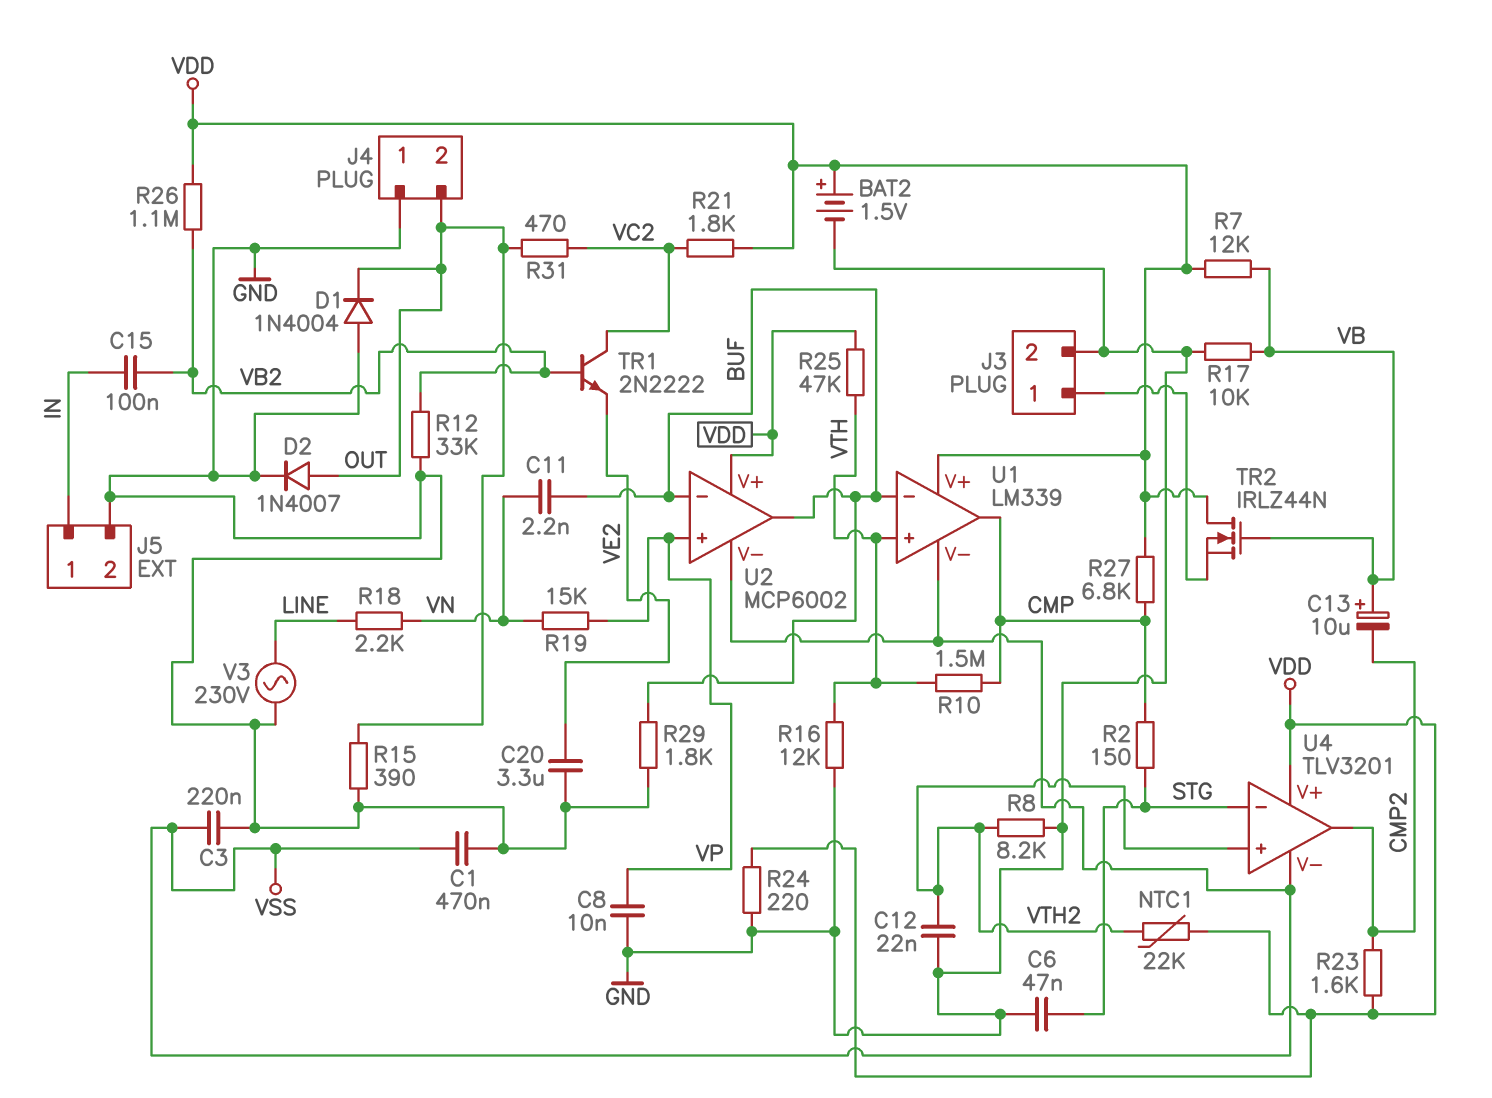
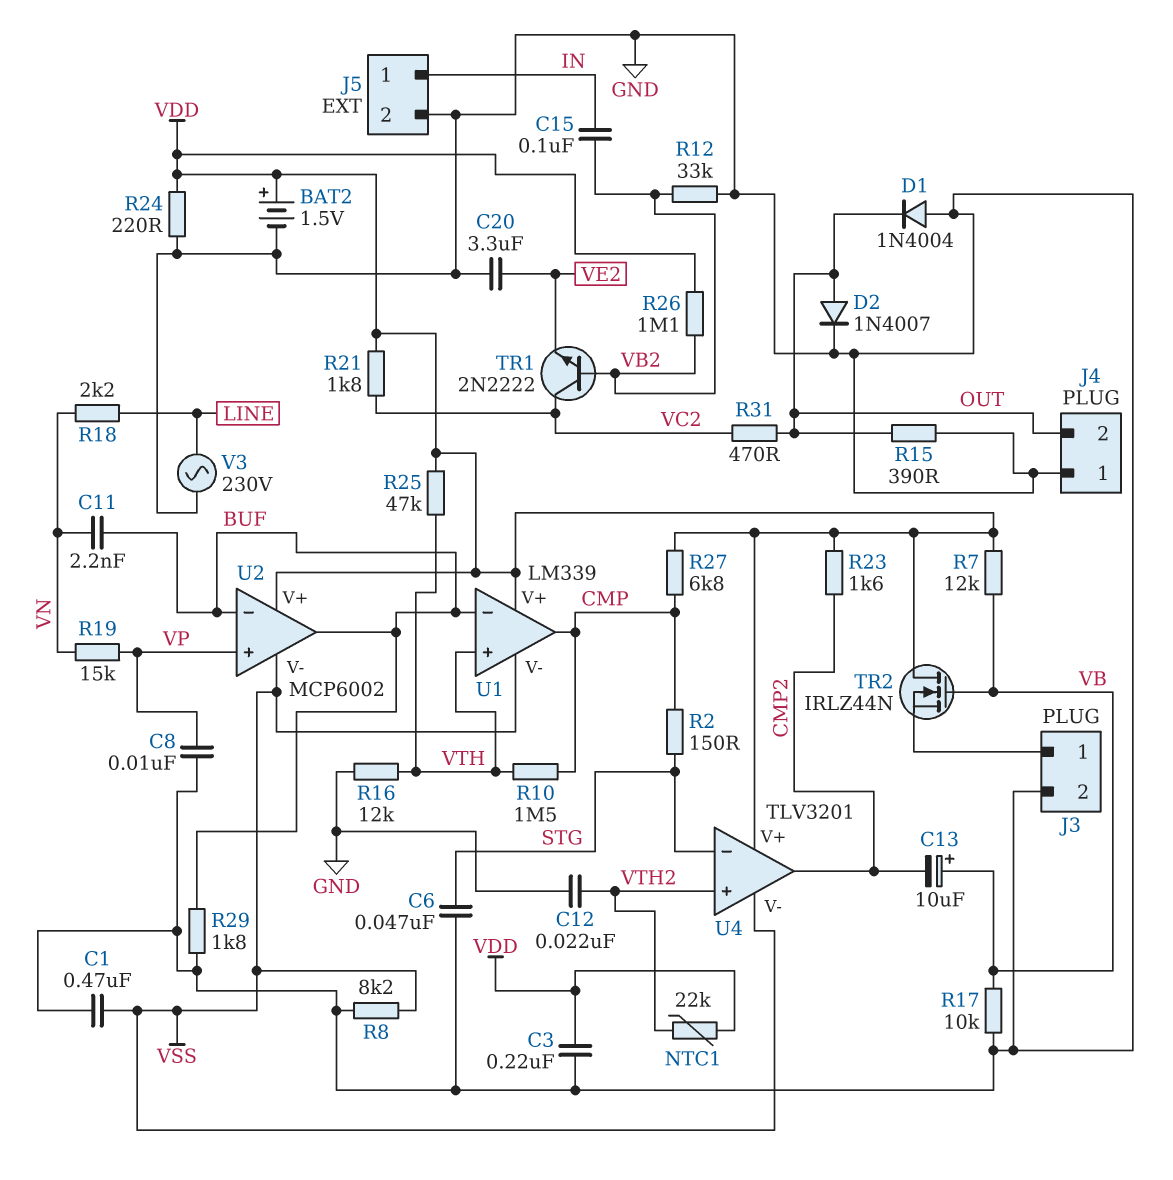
C3: 220nF (GND, VSS) -> 220nF (GND, VDD)
R8: 8.2k (GND, VTH2) -> 8.2k (GND, VSS)

